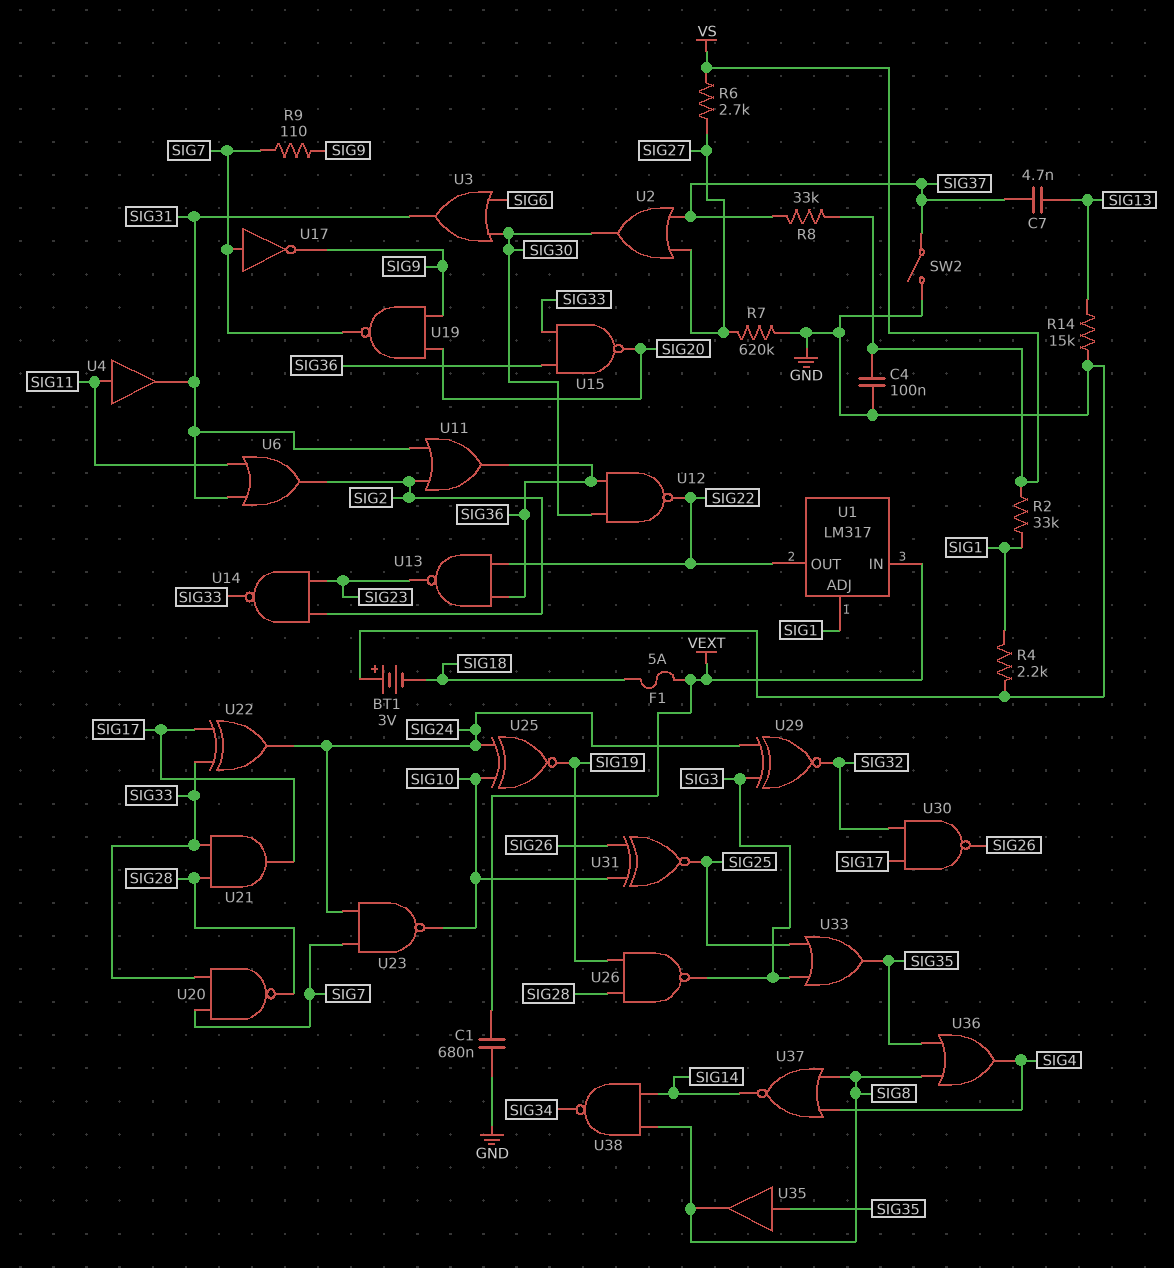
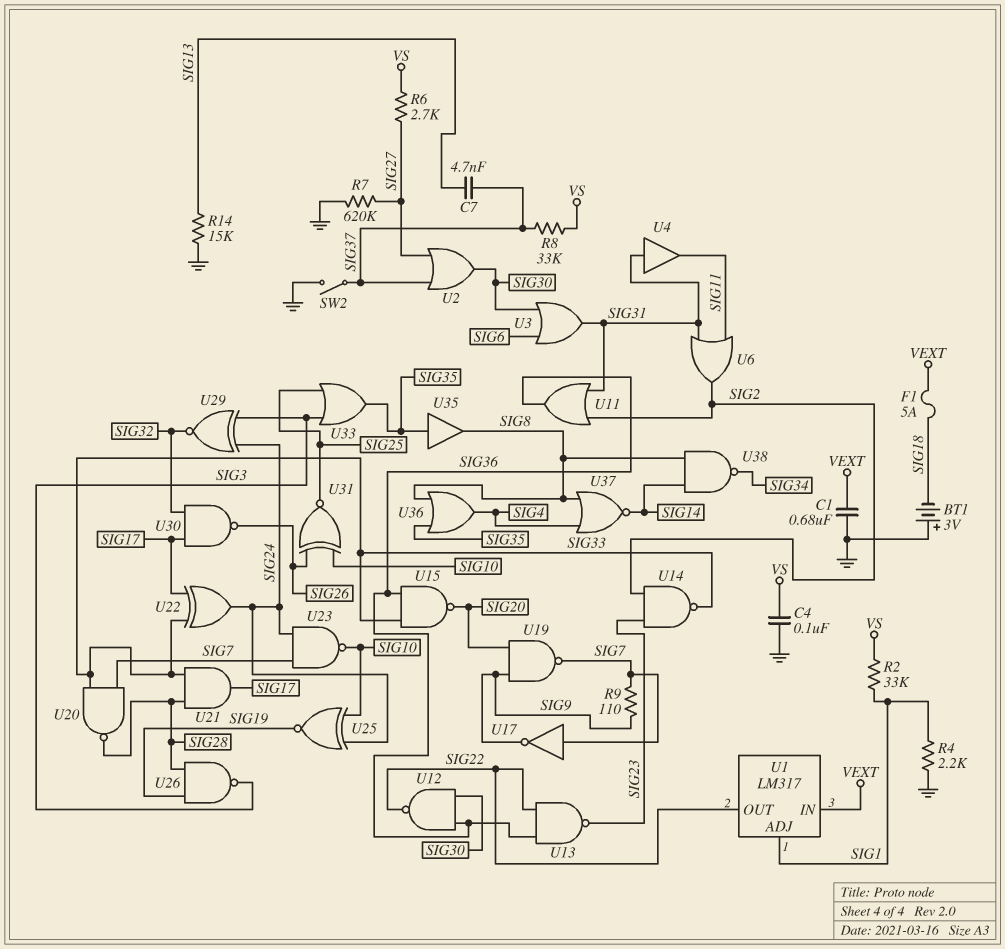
U4: buffer (in SIG11, out SIG31) -> buffer (in SIG31, out SIG11)

